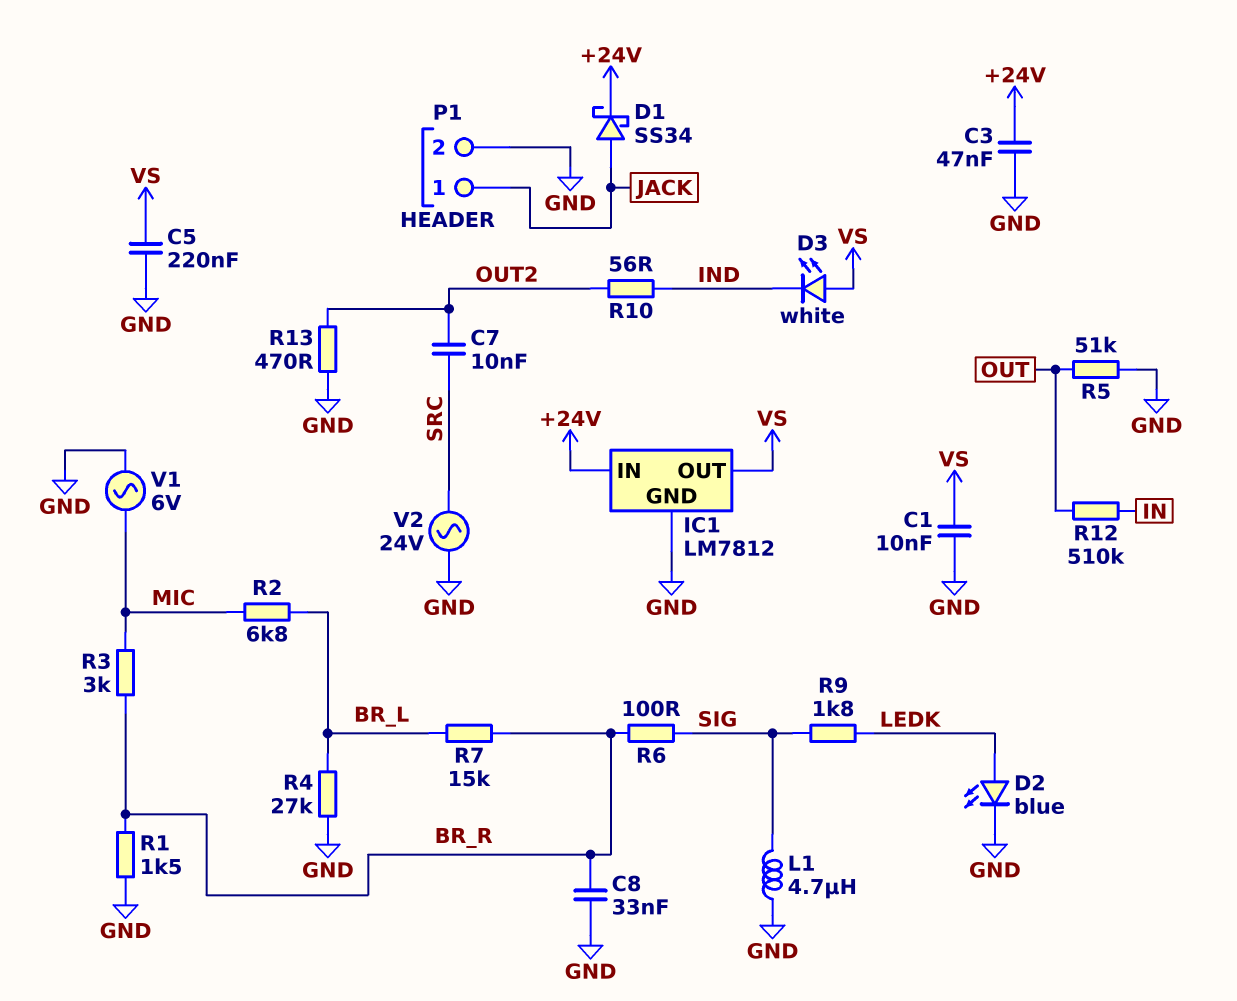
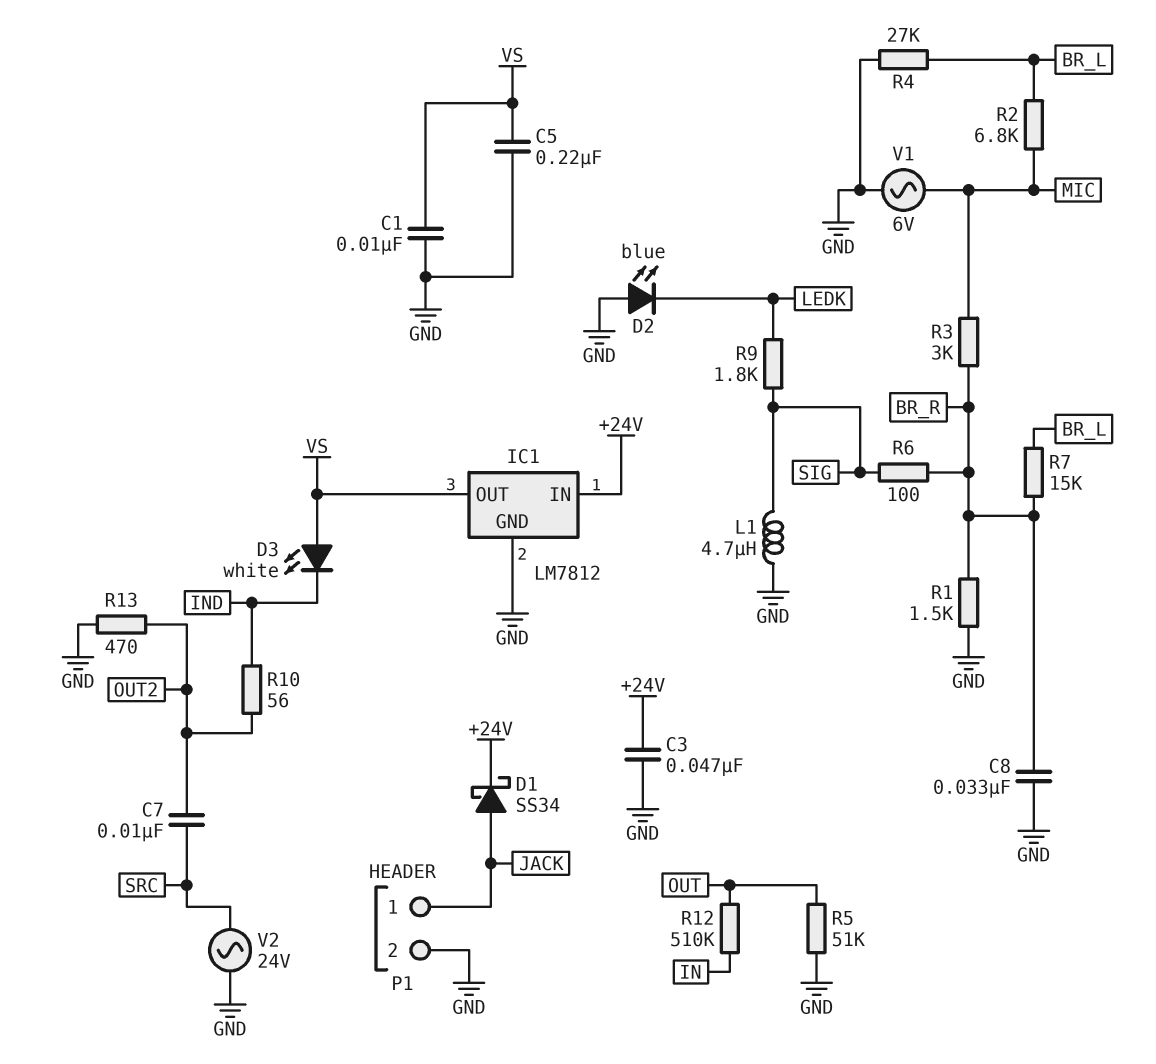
D2: LED blue (A LEDK, K GND) -> LED blue (A GND, K LEDK)

